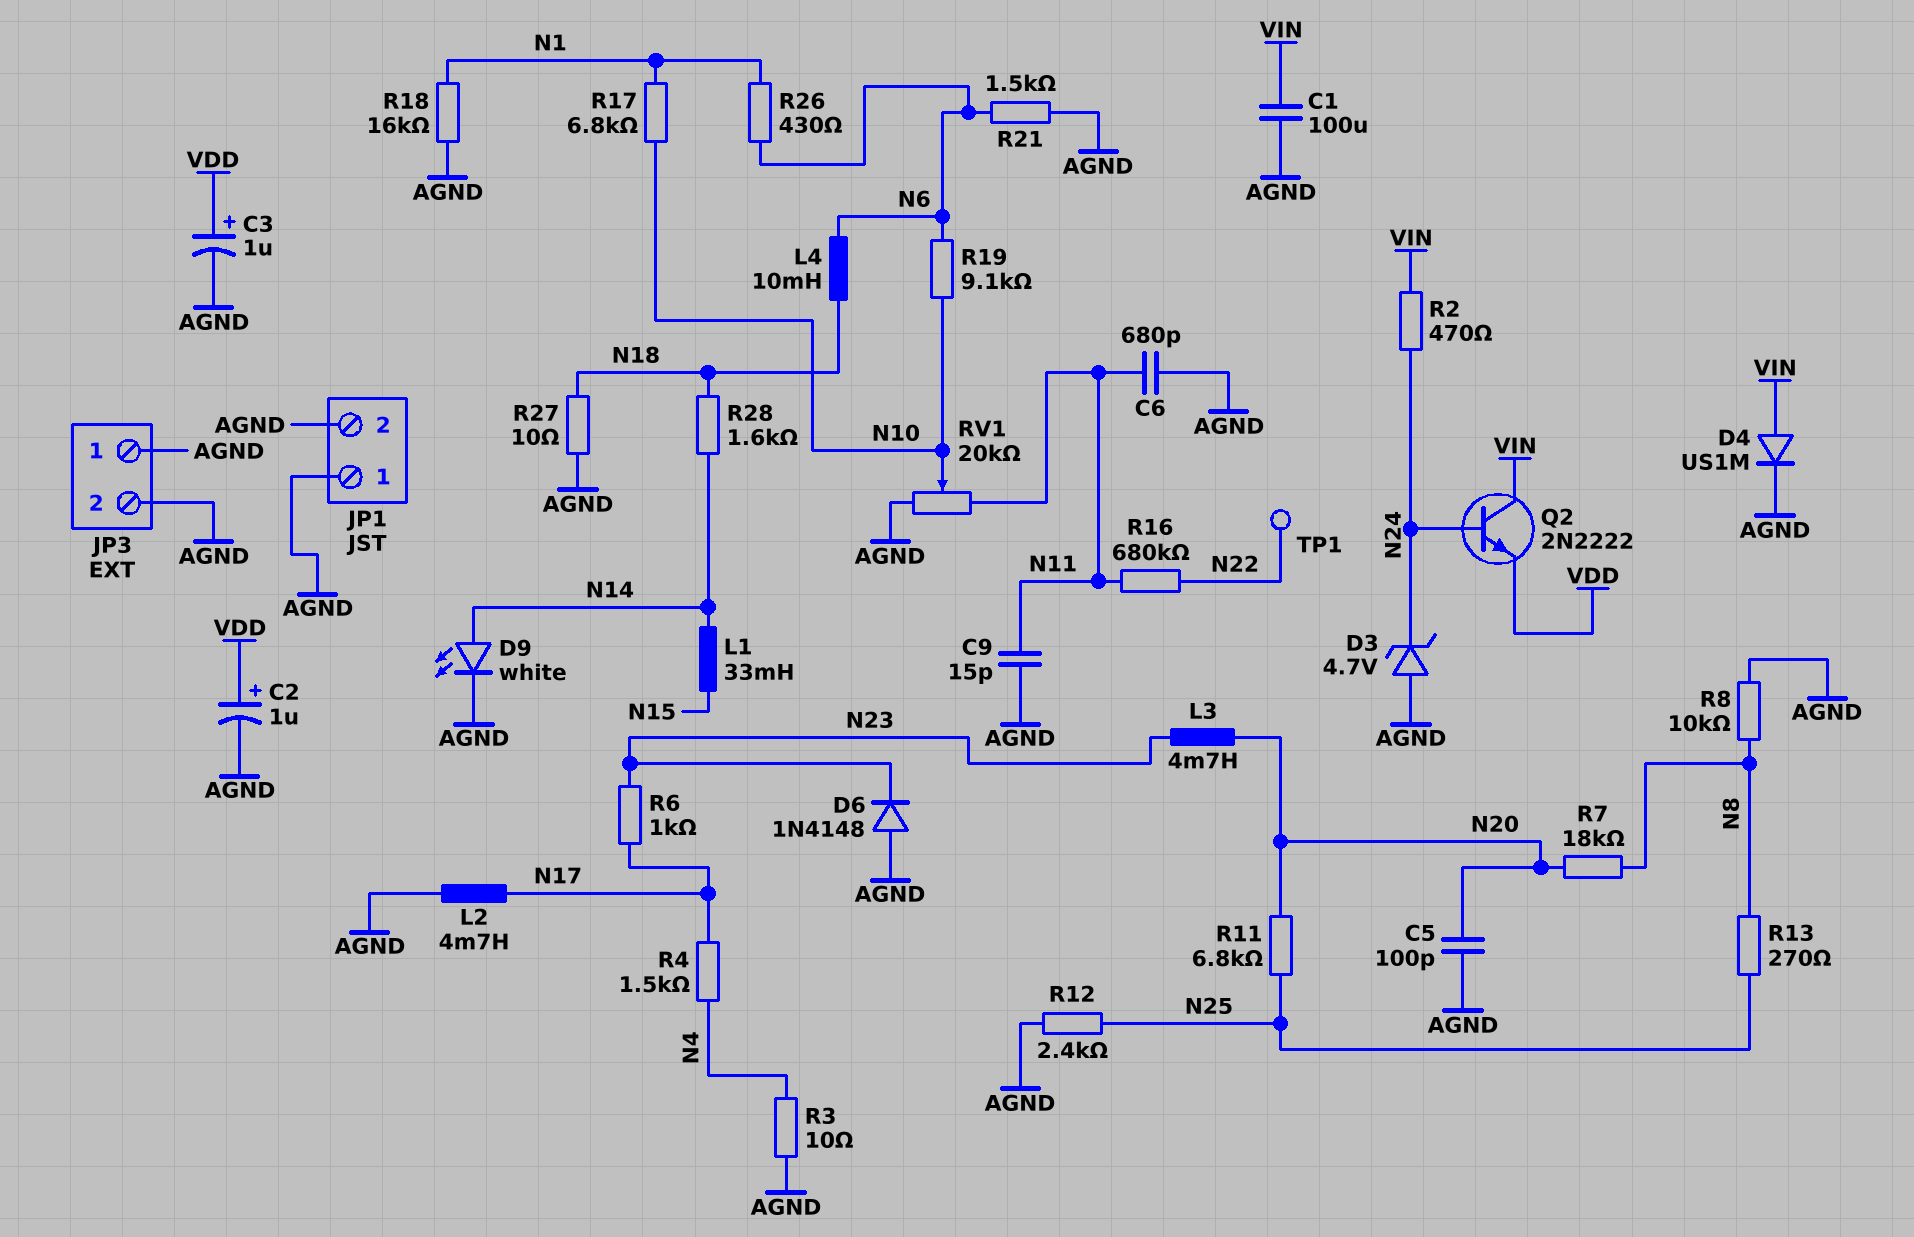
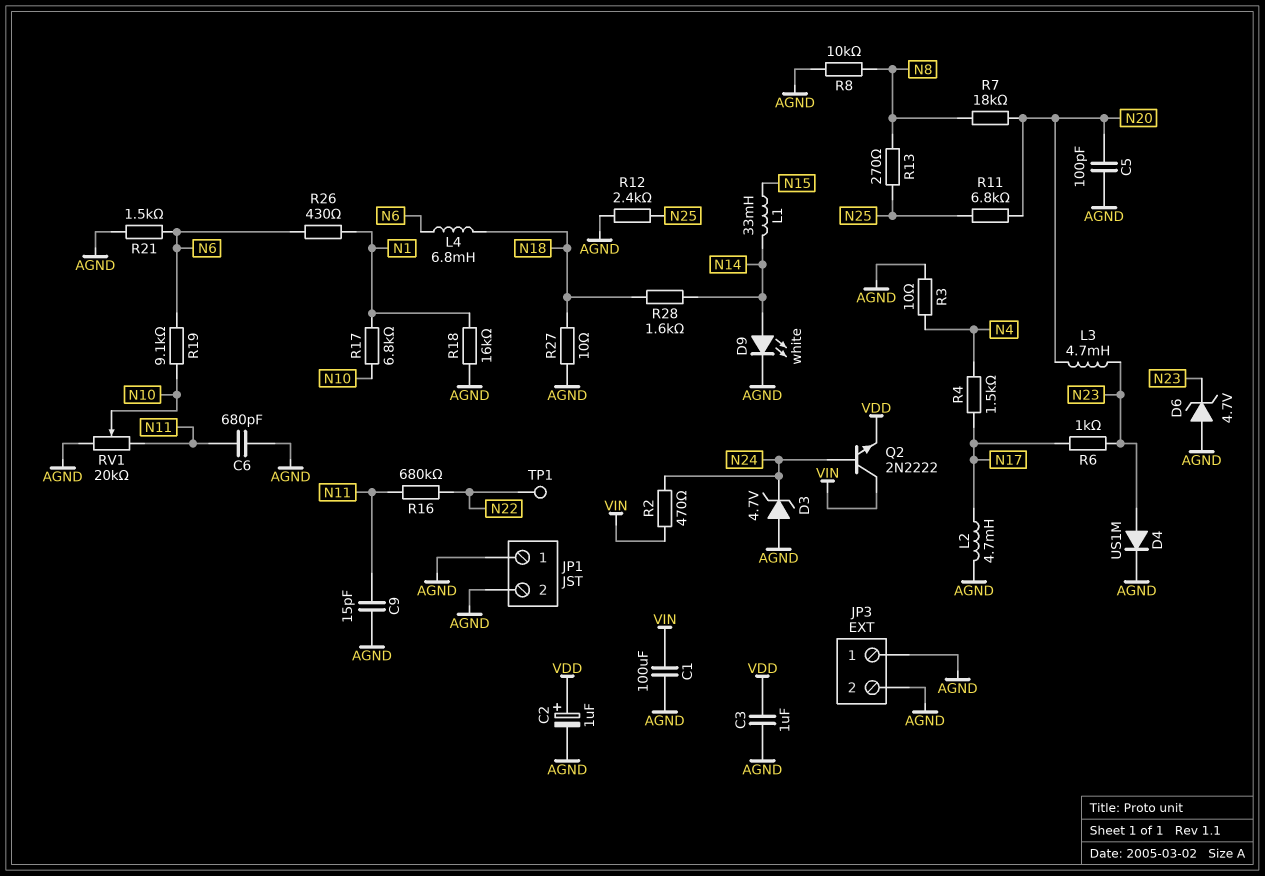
C3: 1uF (plus VDD, minus AGND) -> 1uF (AGND, VDD)
D4: diode US1M (A VIN, K AGND) -> diode US1M (A N23, K AGND)
D6: diode 1N4148 (A AGND, K N23) -> zener 4.7V (A AGND, K N23)
L4: 10mH (N6, N18) -> 6.8mH (N6, N18)

